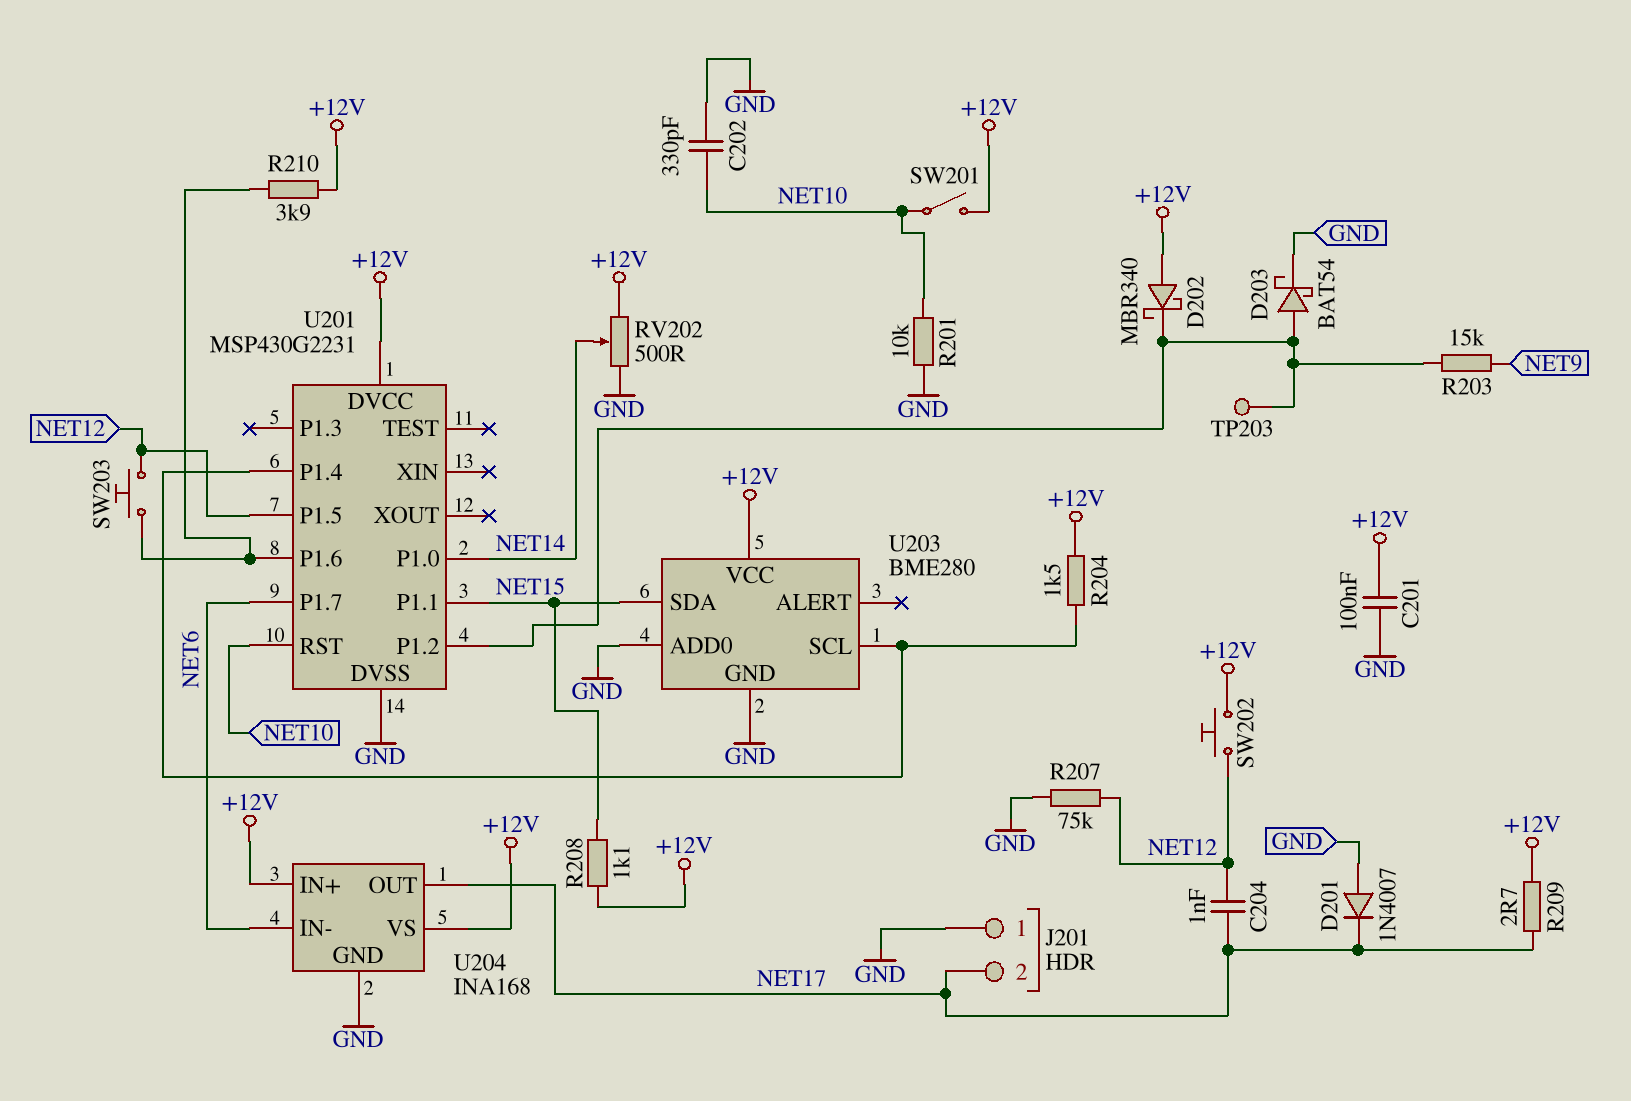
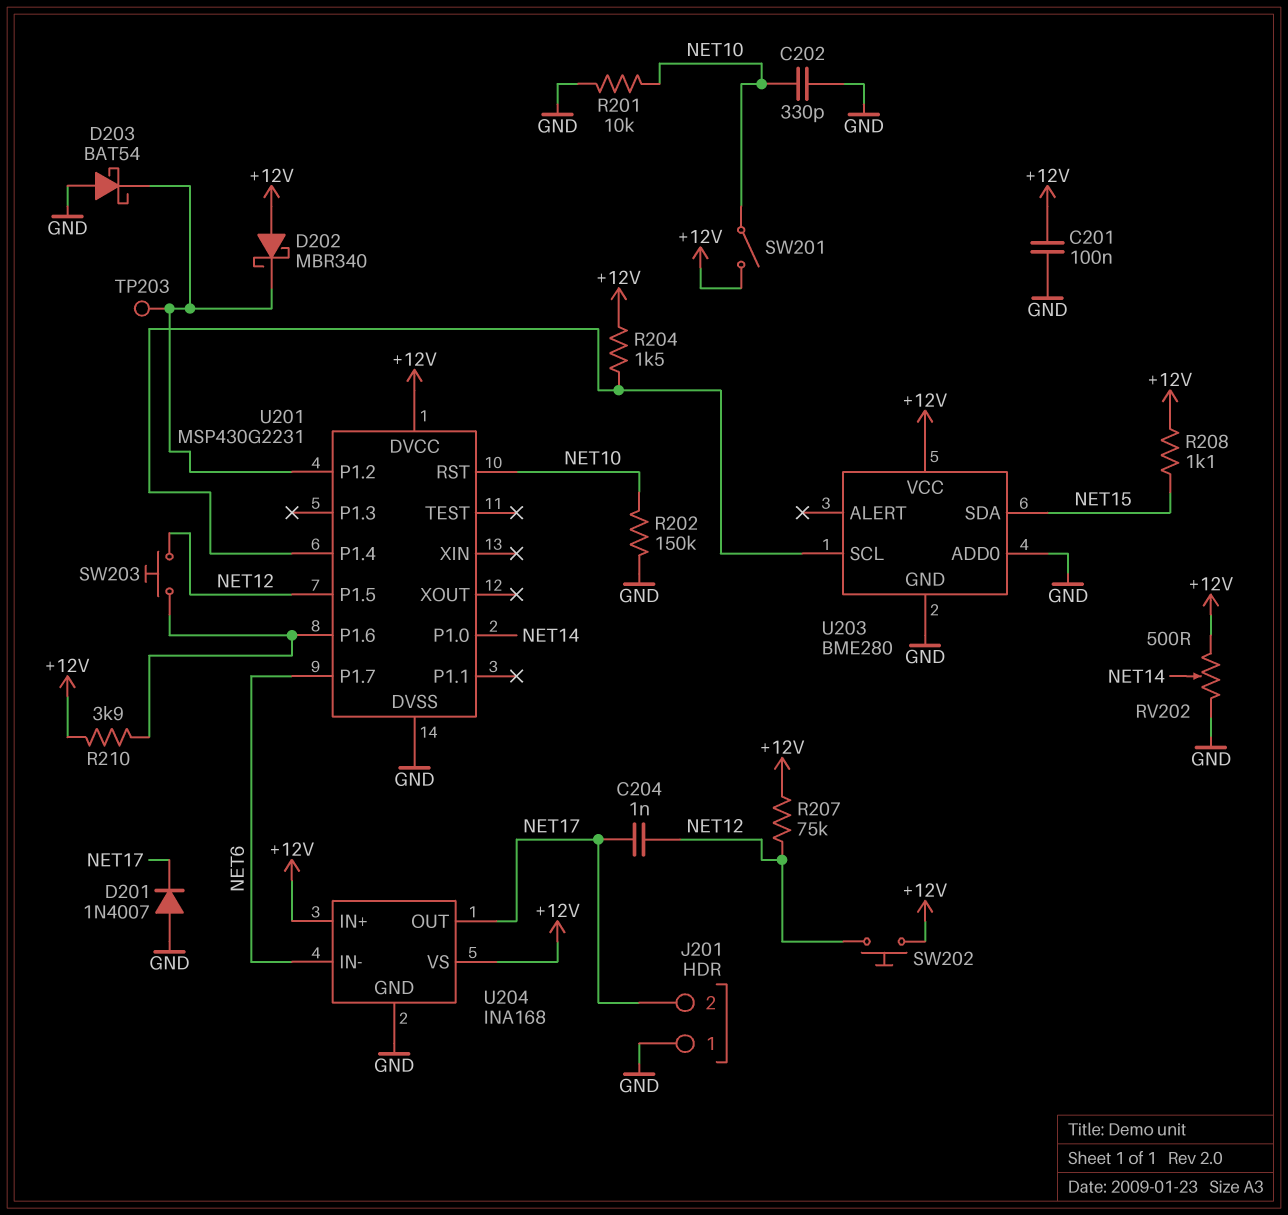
D203: schottky BAT54 (A U201/P1.2, K GND) -> schottky BAT54 (A GND, K U201/P1.2)
R202: none -> 150k (GND, NET10)
R203: 15k (NET9, U201/P1.2) -> none
R207: 75k (GND, NET12) -> 75k (+12V, NET12)
R209: 2.7 (+12V, NET17) -> none
U201 pin P1.1: NET15 -> none

